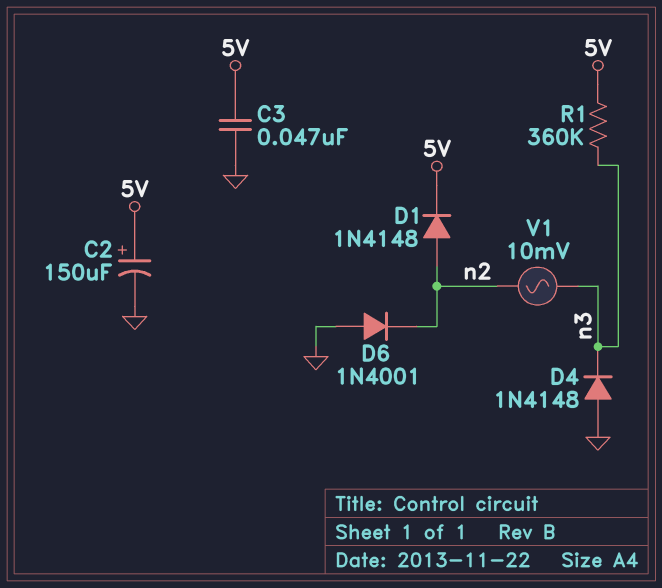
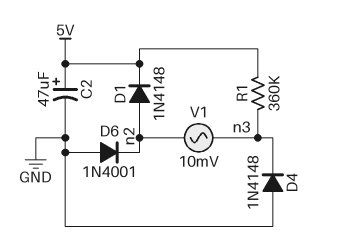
C2: 150uF (plus 5V, minus GND) -> 47uF (plus 5V, minus GND)
C3: 47nF (5V, GND) -> none

